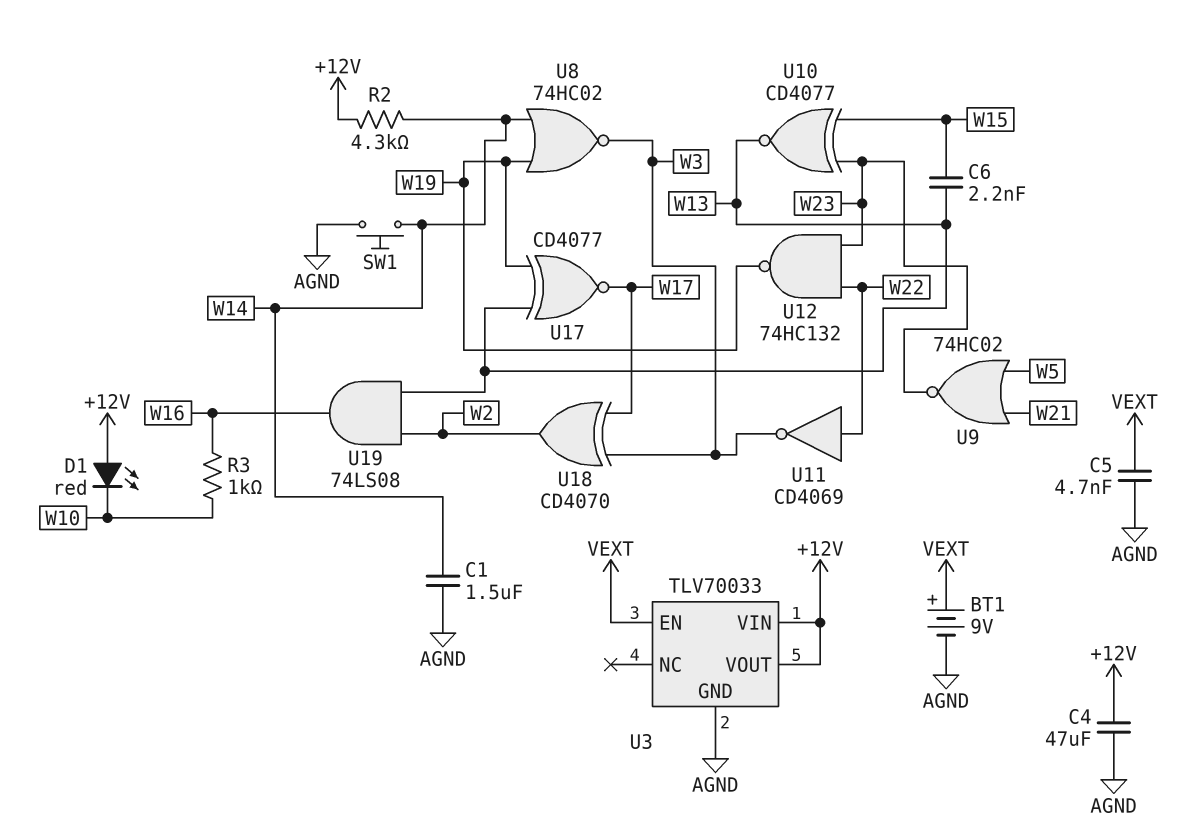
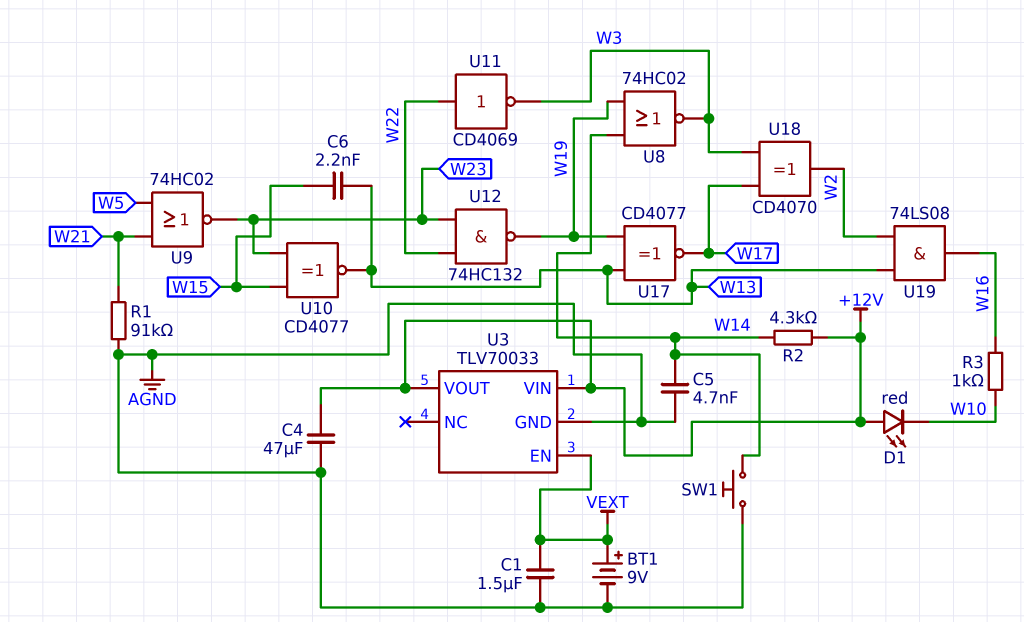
C1: 1.5uF (AGND, W14) -> 1.5uF (AGND, VEXT)
C5: 4.7nF (AGND, VEXT) -> 4.7nF (AGND, W14)
R1: none -> 91k (AGND, W21)

